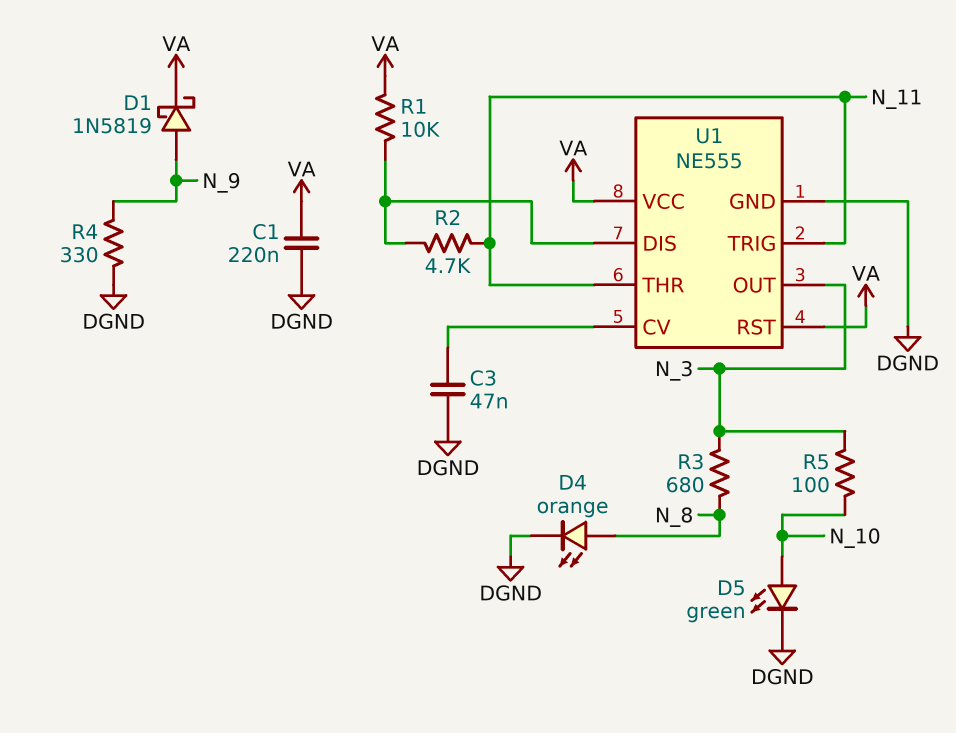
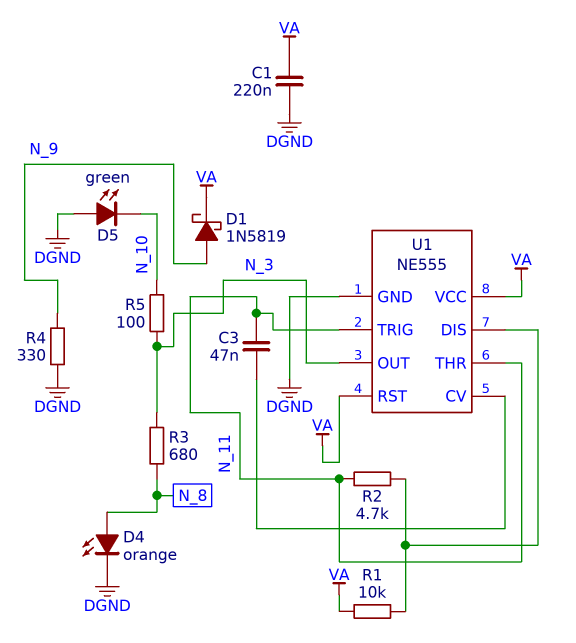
C3: 47nF (DGND, U1/CV) -> 47nF (N_11, U1/CV)
D5: LED green (A N_10, K DGND) -> LED green (A DGND, K N_10)

